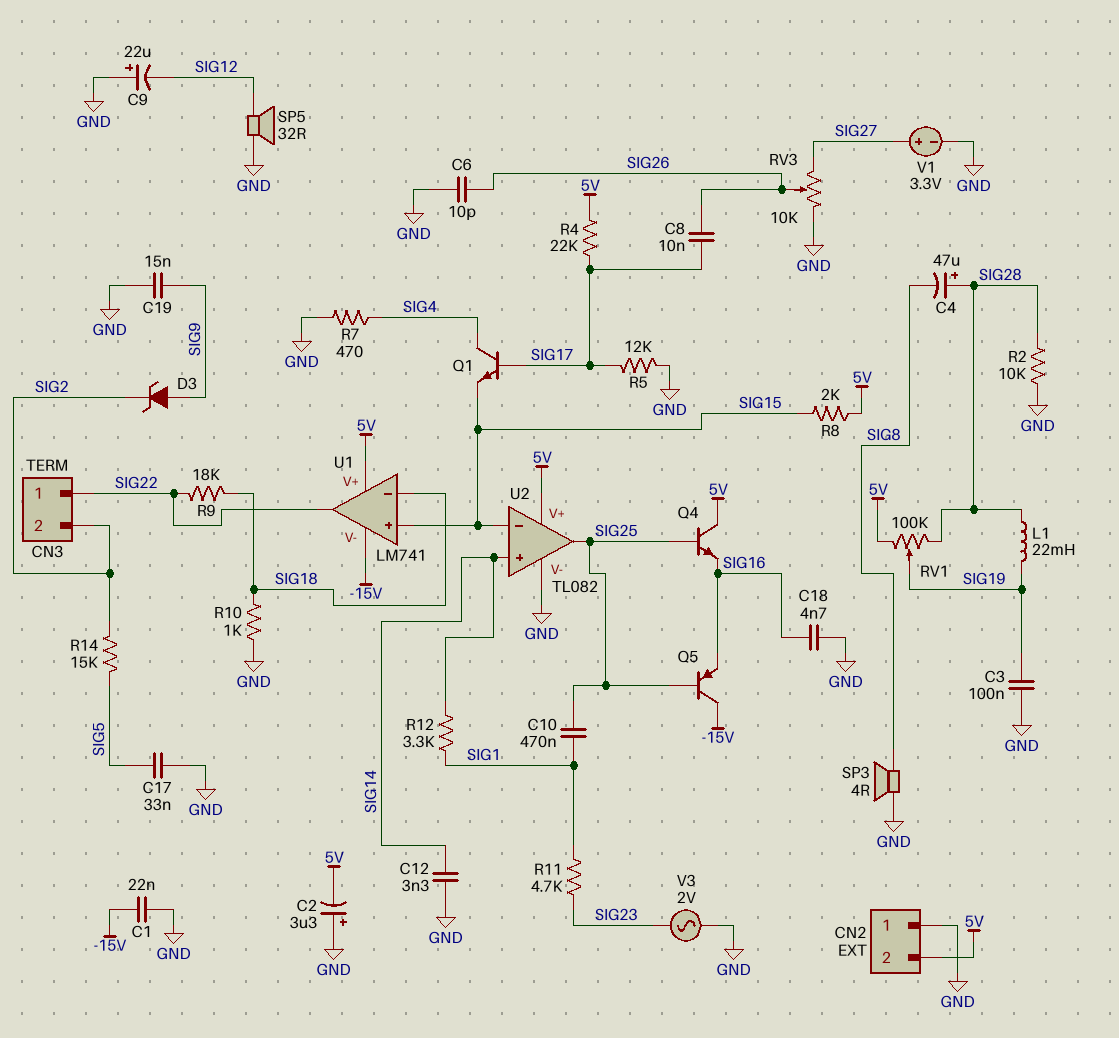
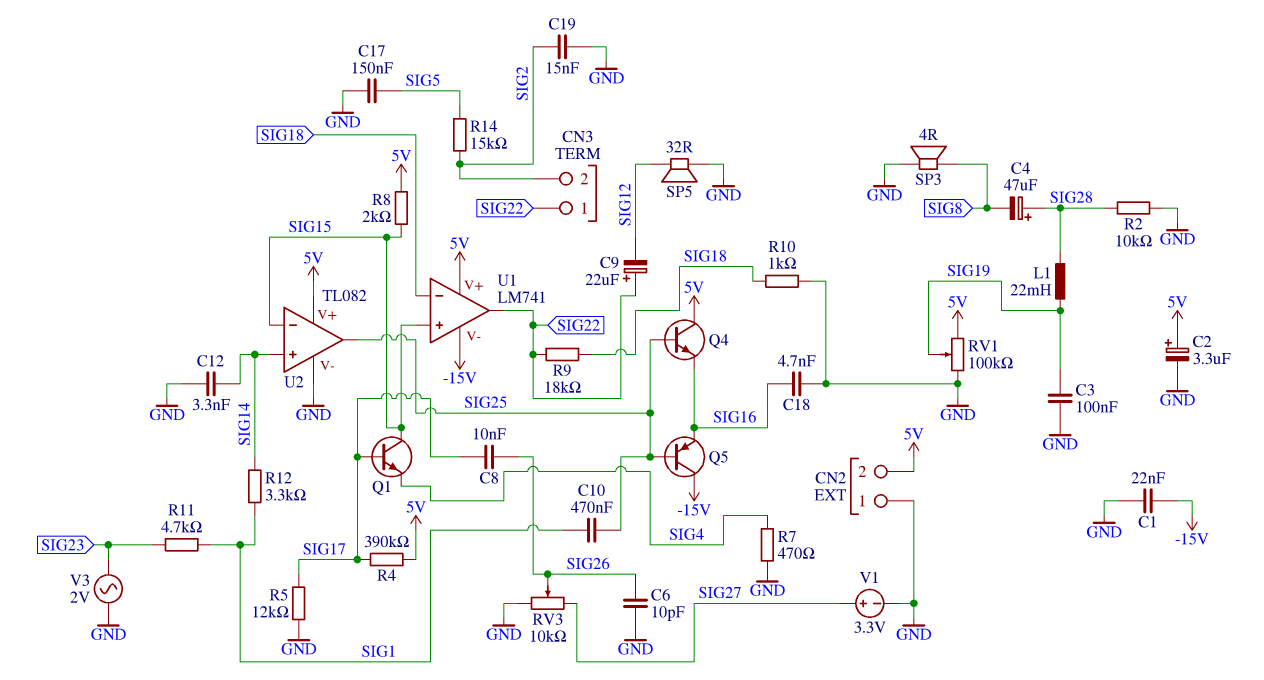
C2: 3.3uF (plus GND, minus 5V) -> 3.3uF (plus 5V, minus GND)
C9: 22uF (plus GND, minus SIG12) -> 22uF (plus SIG22, minus SIG12)
C17: 33nF (GND, SIG5) -> 150nF (GND, SIG5)
C19: 15nF (GND, SIG9) -> 15nF (GND, SIG2)
D3: zener (A SIG9, K SIG2) -> none
Q1: NPN (B SIG17, C SIG4, E SIG15) -> NPN (B SIG17, C SIG15, E SIG4)
R4: 22k (5V, SIG17) -> 390k (5V, SIG17)
RV1: 100k (5V, SIG28, wiper SIG19) -> 100k (5V, GND, wiper SIG19)

